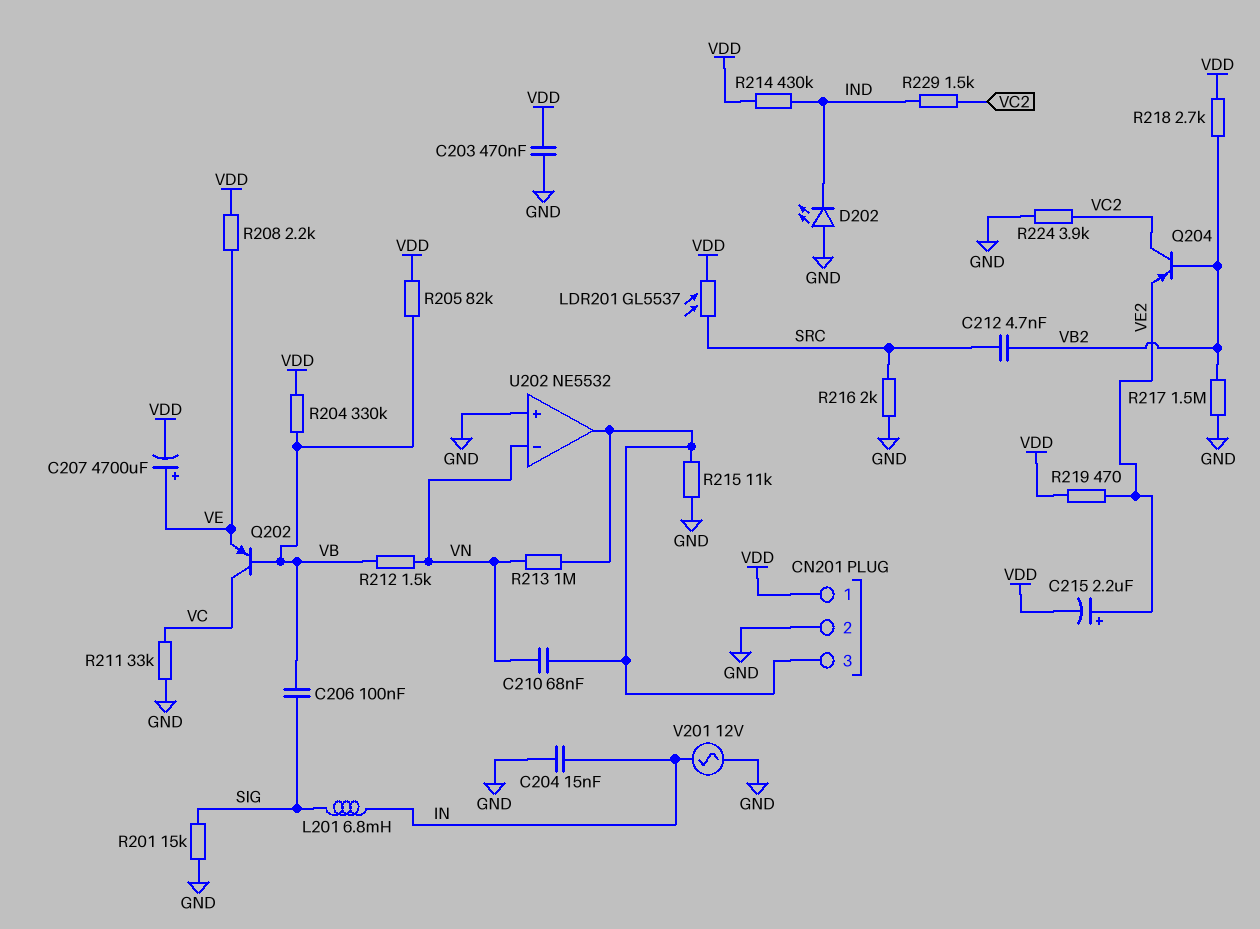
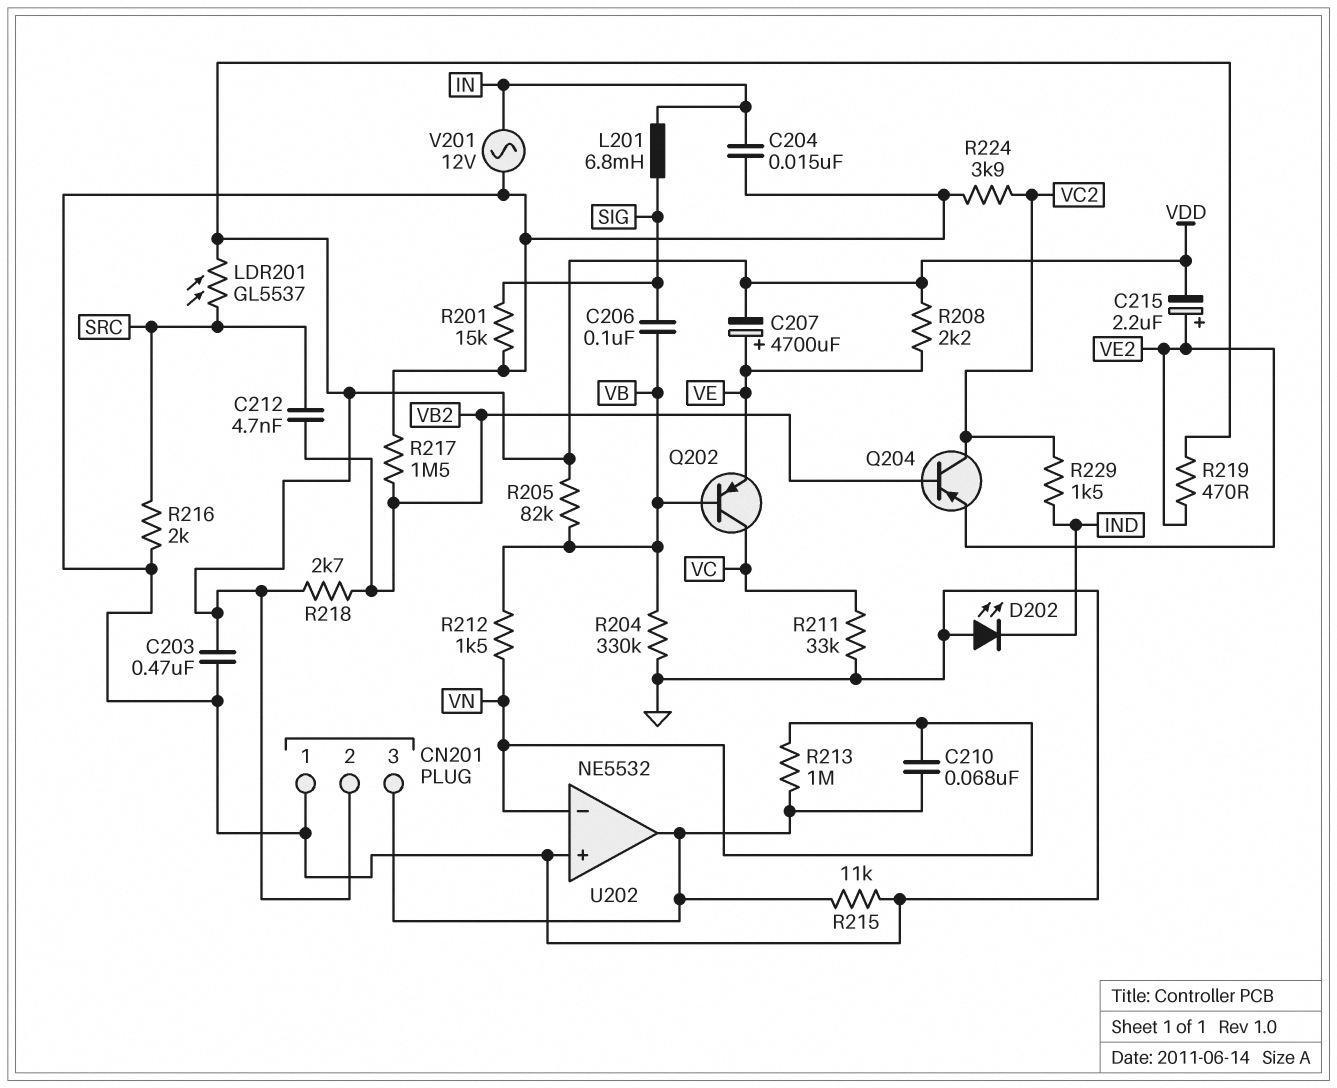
CN201 pin 1: VDD -> GND
CN201 pin 2: GND -> VDD
R204: 330k (VB, VDD) -> 330k (GND, VB)
R214: 430k (IND, VDD) -> none

